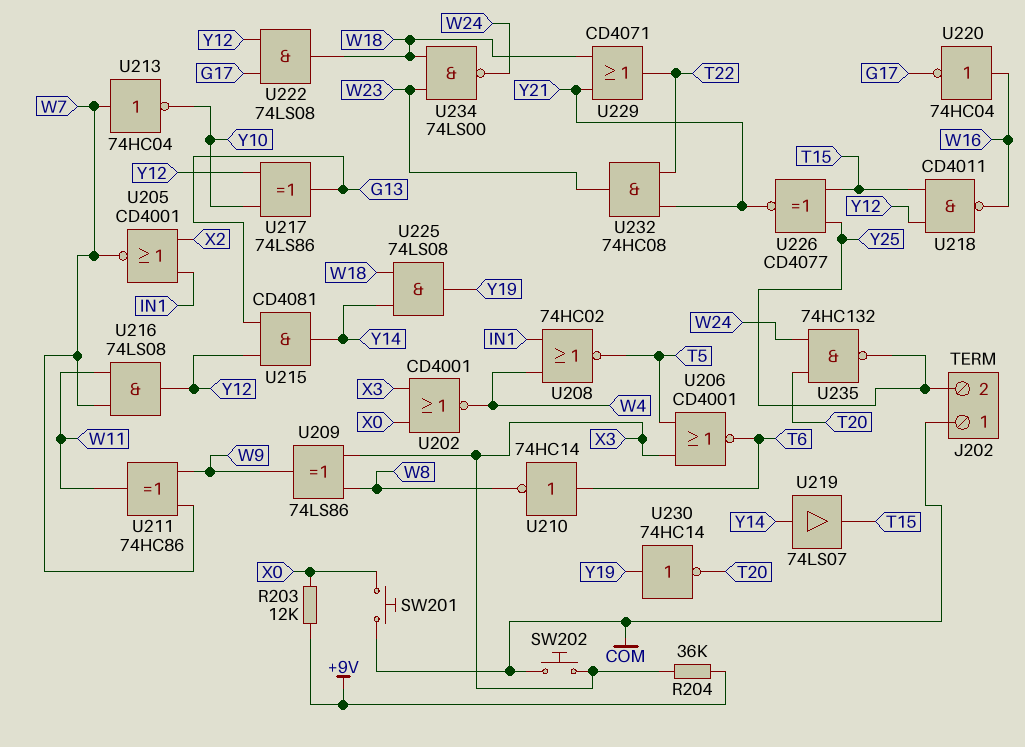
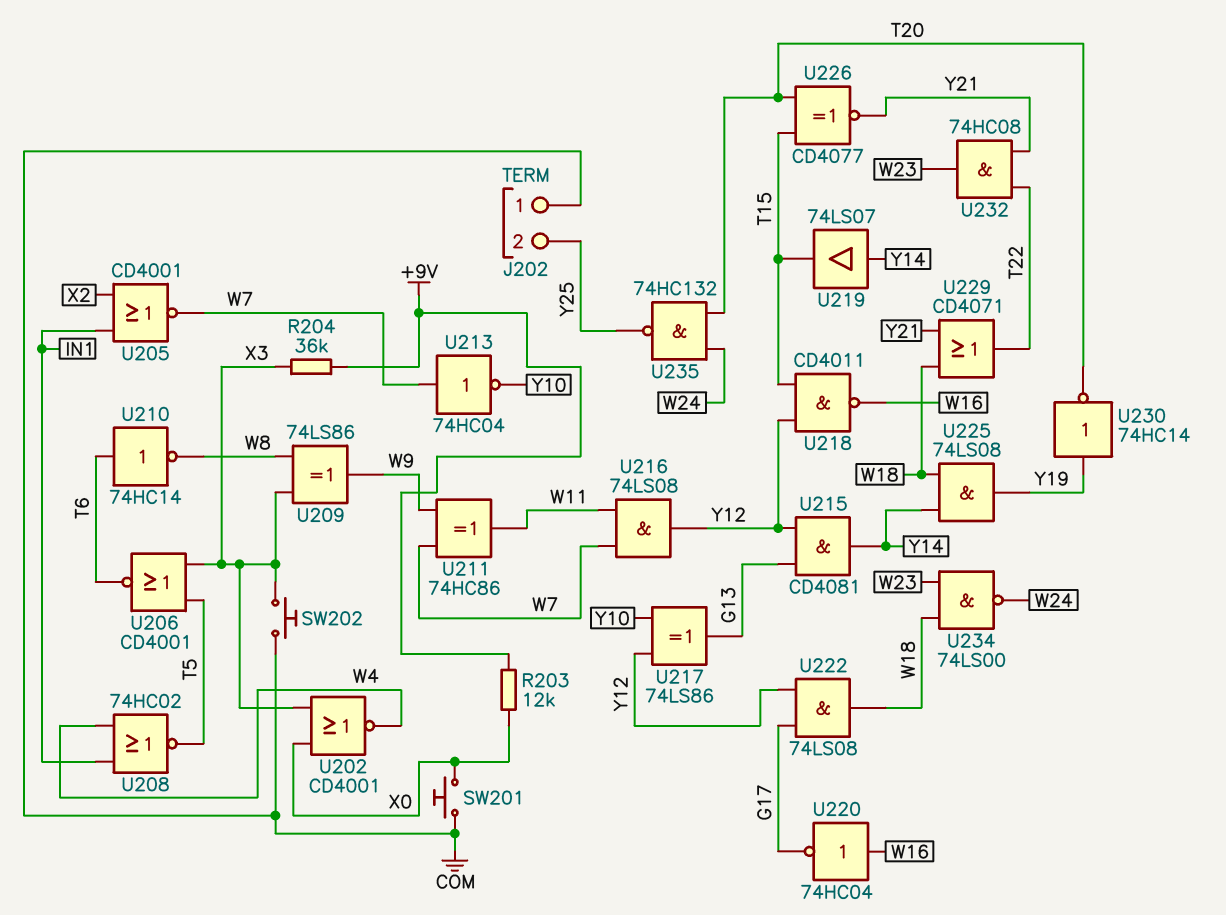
U226: XNOR CD4077 (in T15, in Y25, out Y21) -> XNOR CD4077 (in T15, in T20, out Y21)

